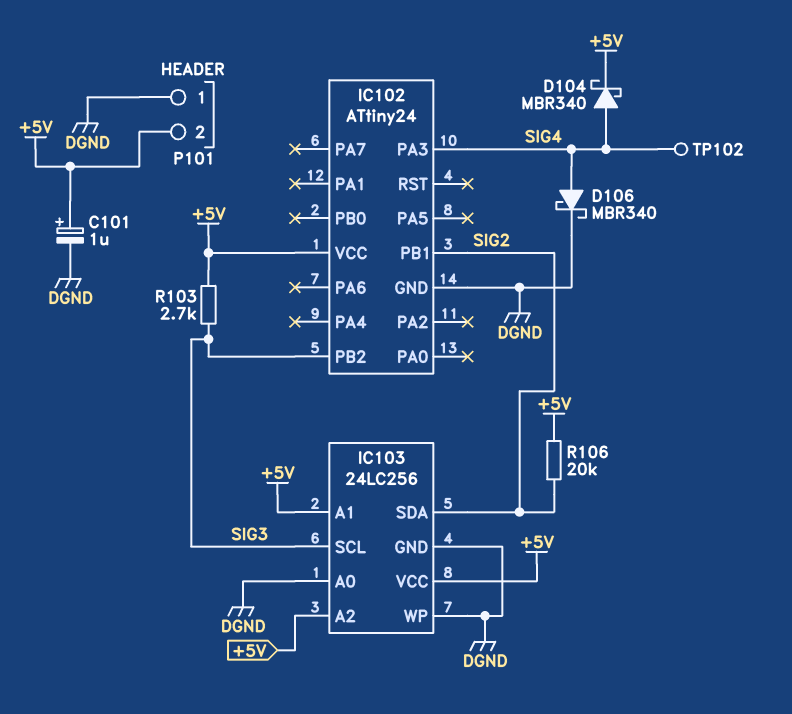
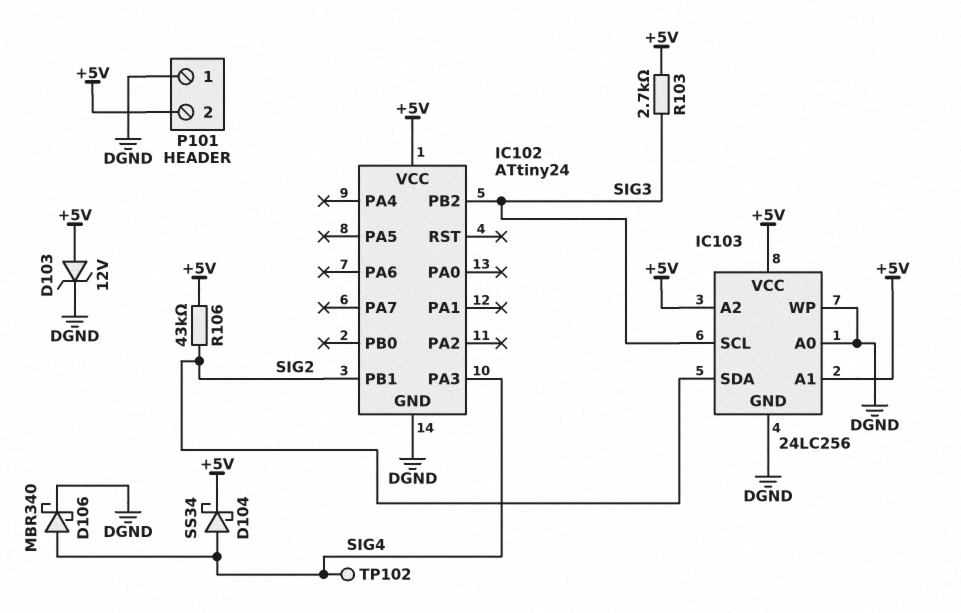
C101: 1uF (plus +5V, minus DGND) -> none
D103: none -> zener 12V (A +5V, K DGND)
D104: schottky MBR340 (A SIG4, K +5V) -> schottky SS34 (A SIG4, K +5V)
R106: 20k (+5V, SIG2) -> 43k (+5V, SIG2)

